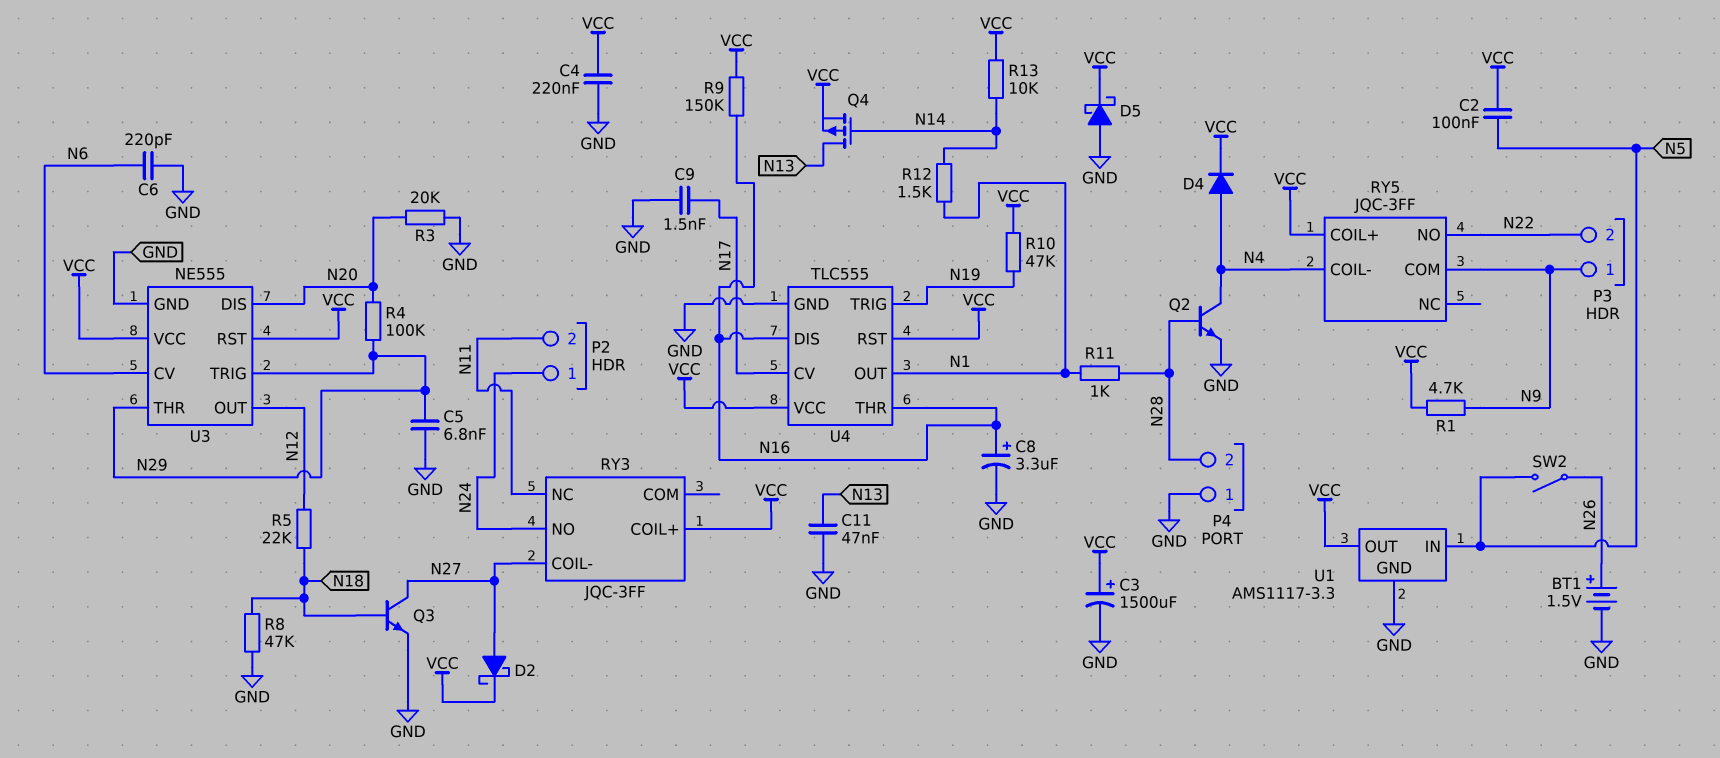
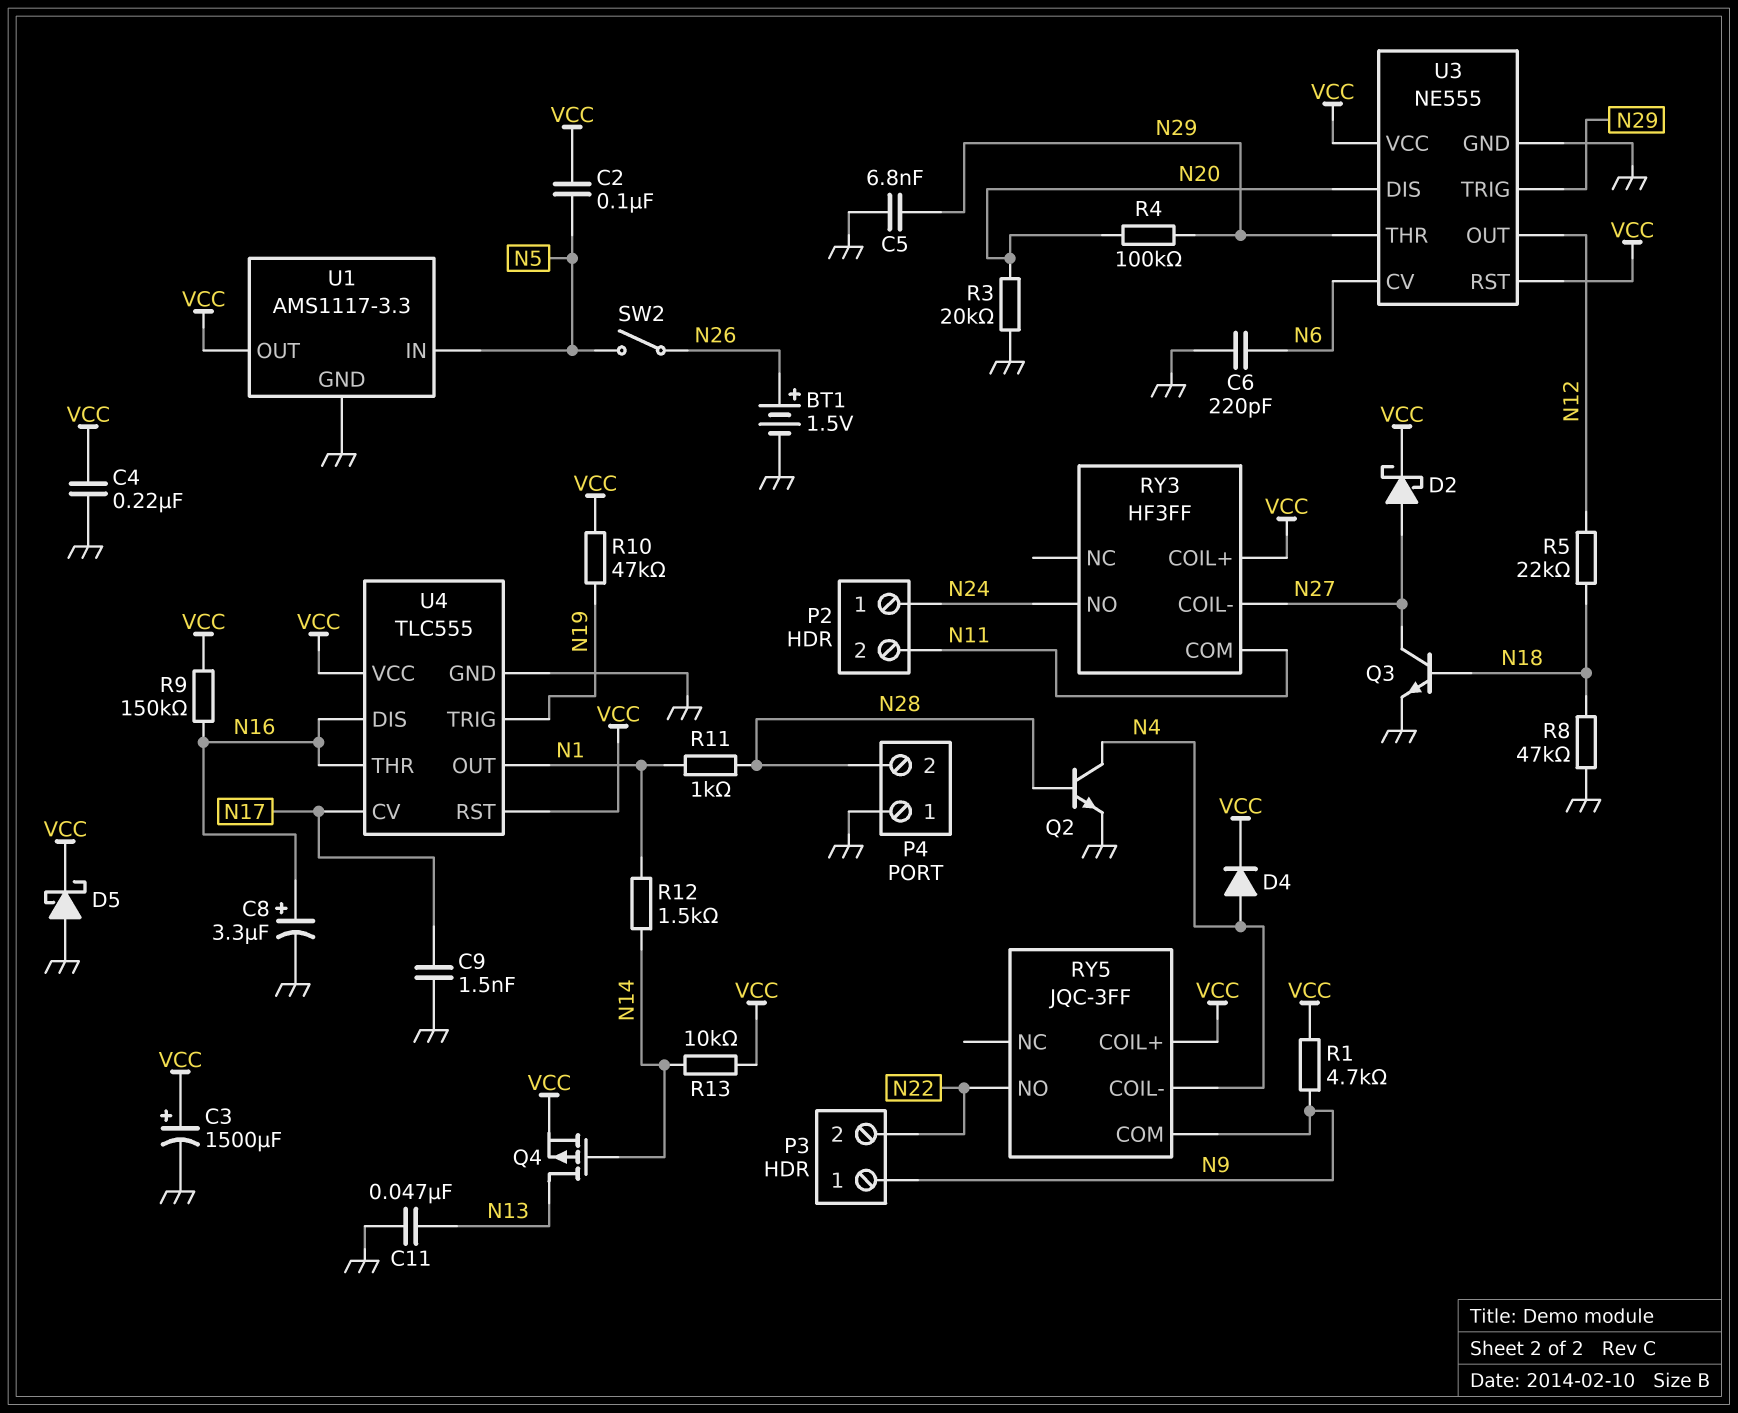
RY3: JQC-3FF -> HF3FF
RY3 pin COM: none -> N11
RY3 pin NC: N11 -> none

